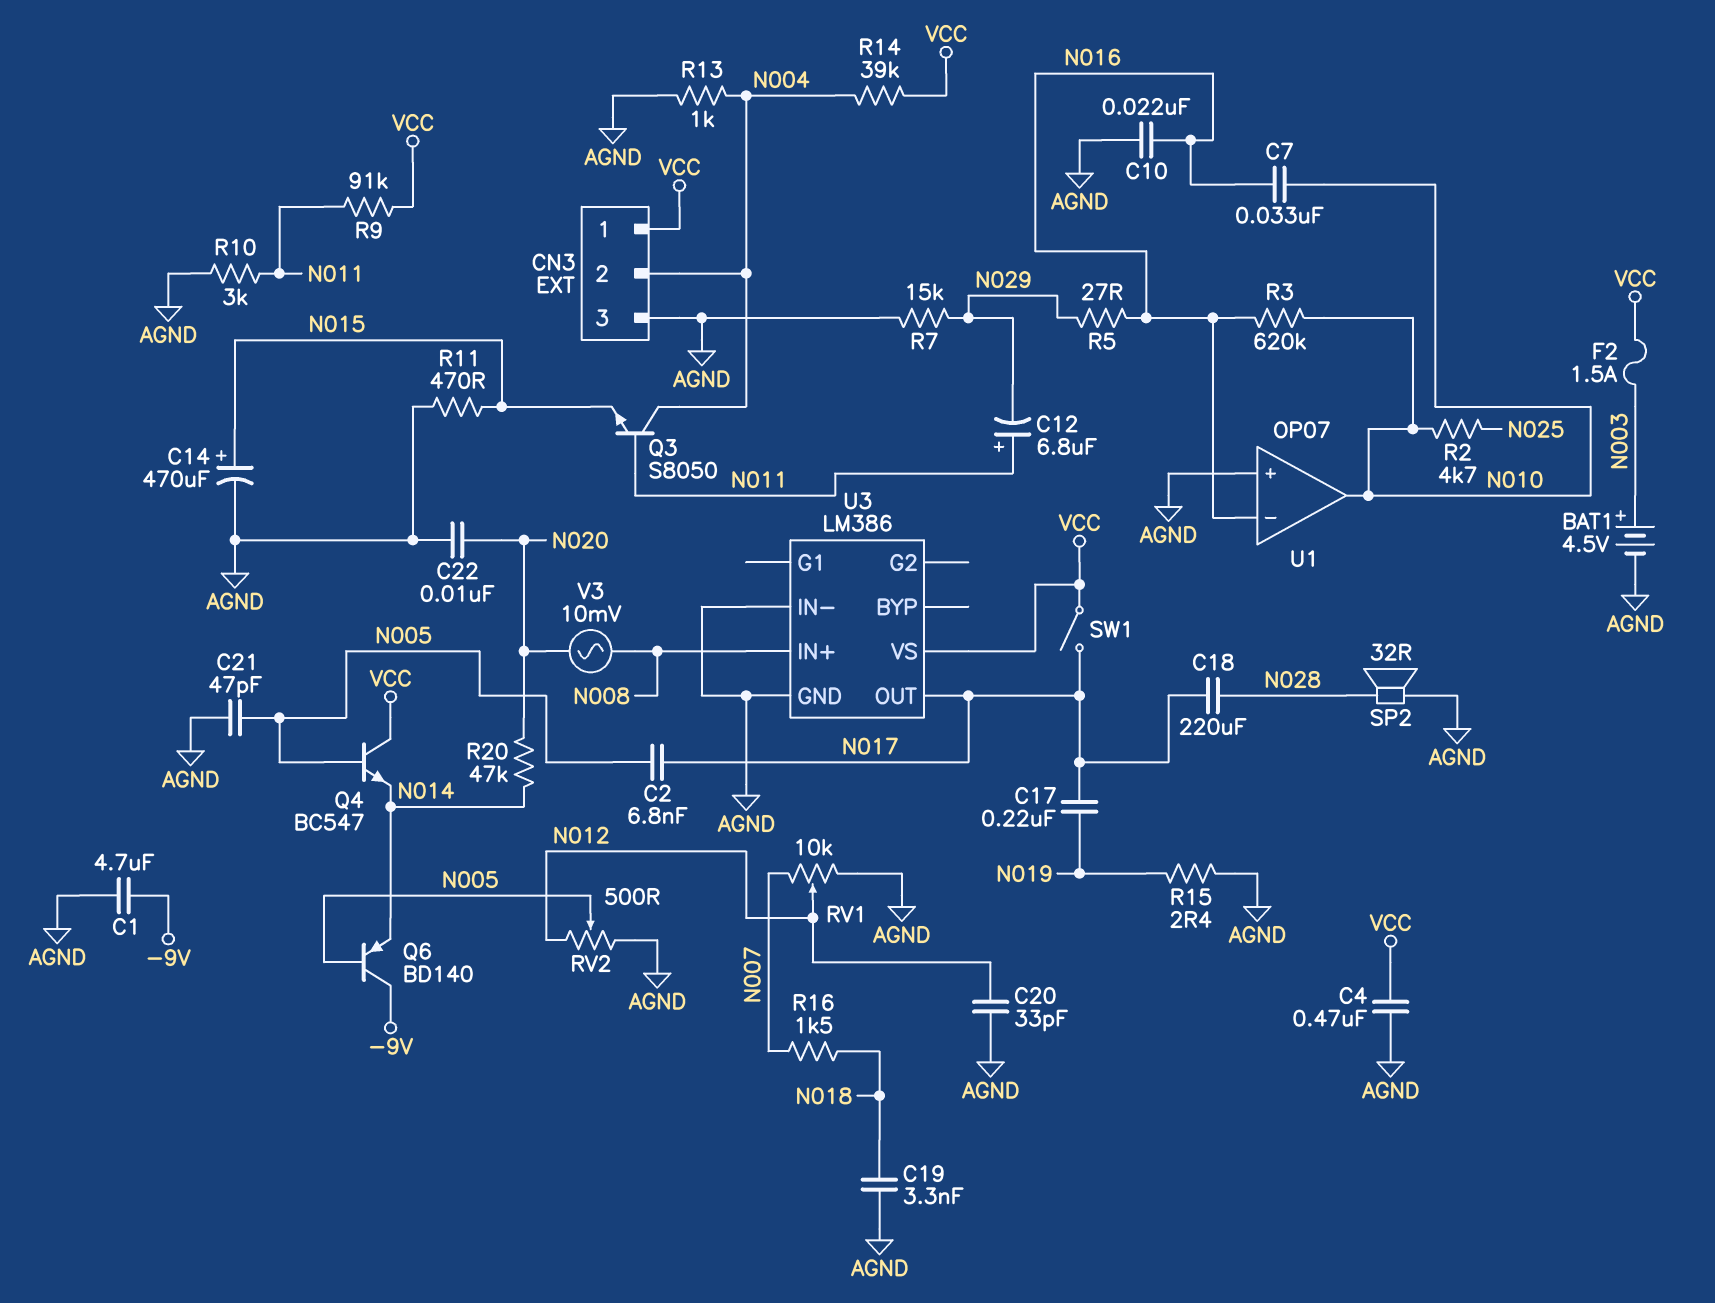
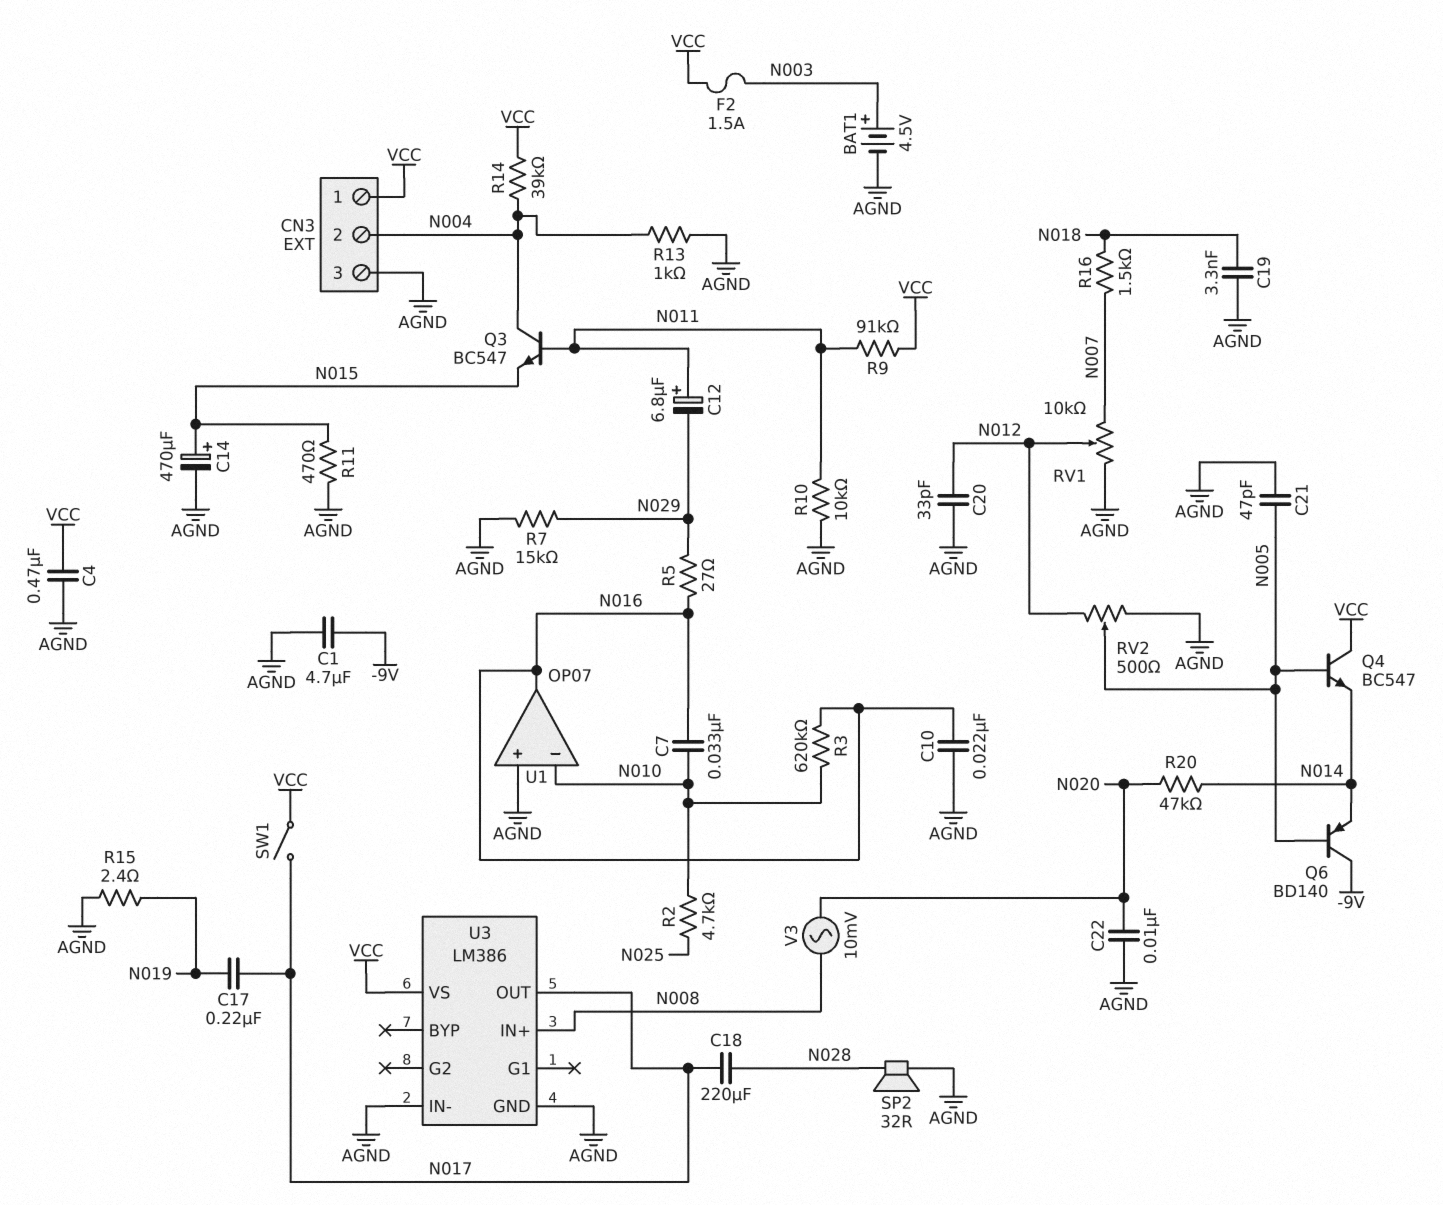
C2: 6.8nF (N005, N017) -> none
Q3: NPN S8050 (B N011, C N004, E N015) -> NPN BC547 (B N011, C N004, E N015)
R10: 3k (AGND, N011) -> 10k (AGND, N011)
U1 pin in-: N016 -> N010
U1 pin out: N010 -> N016

